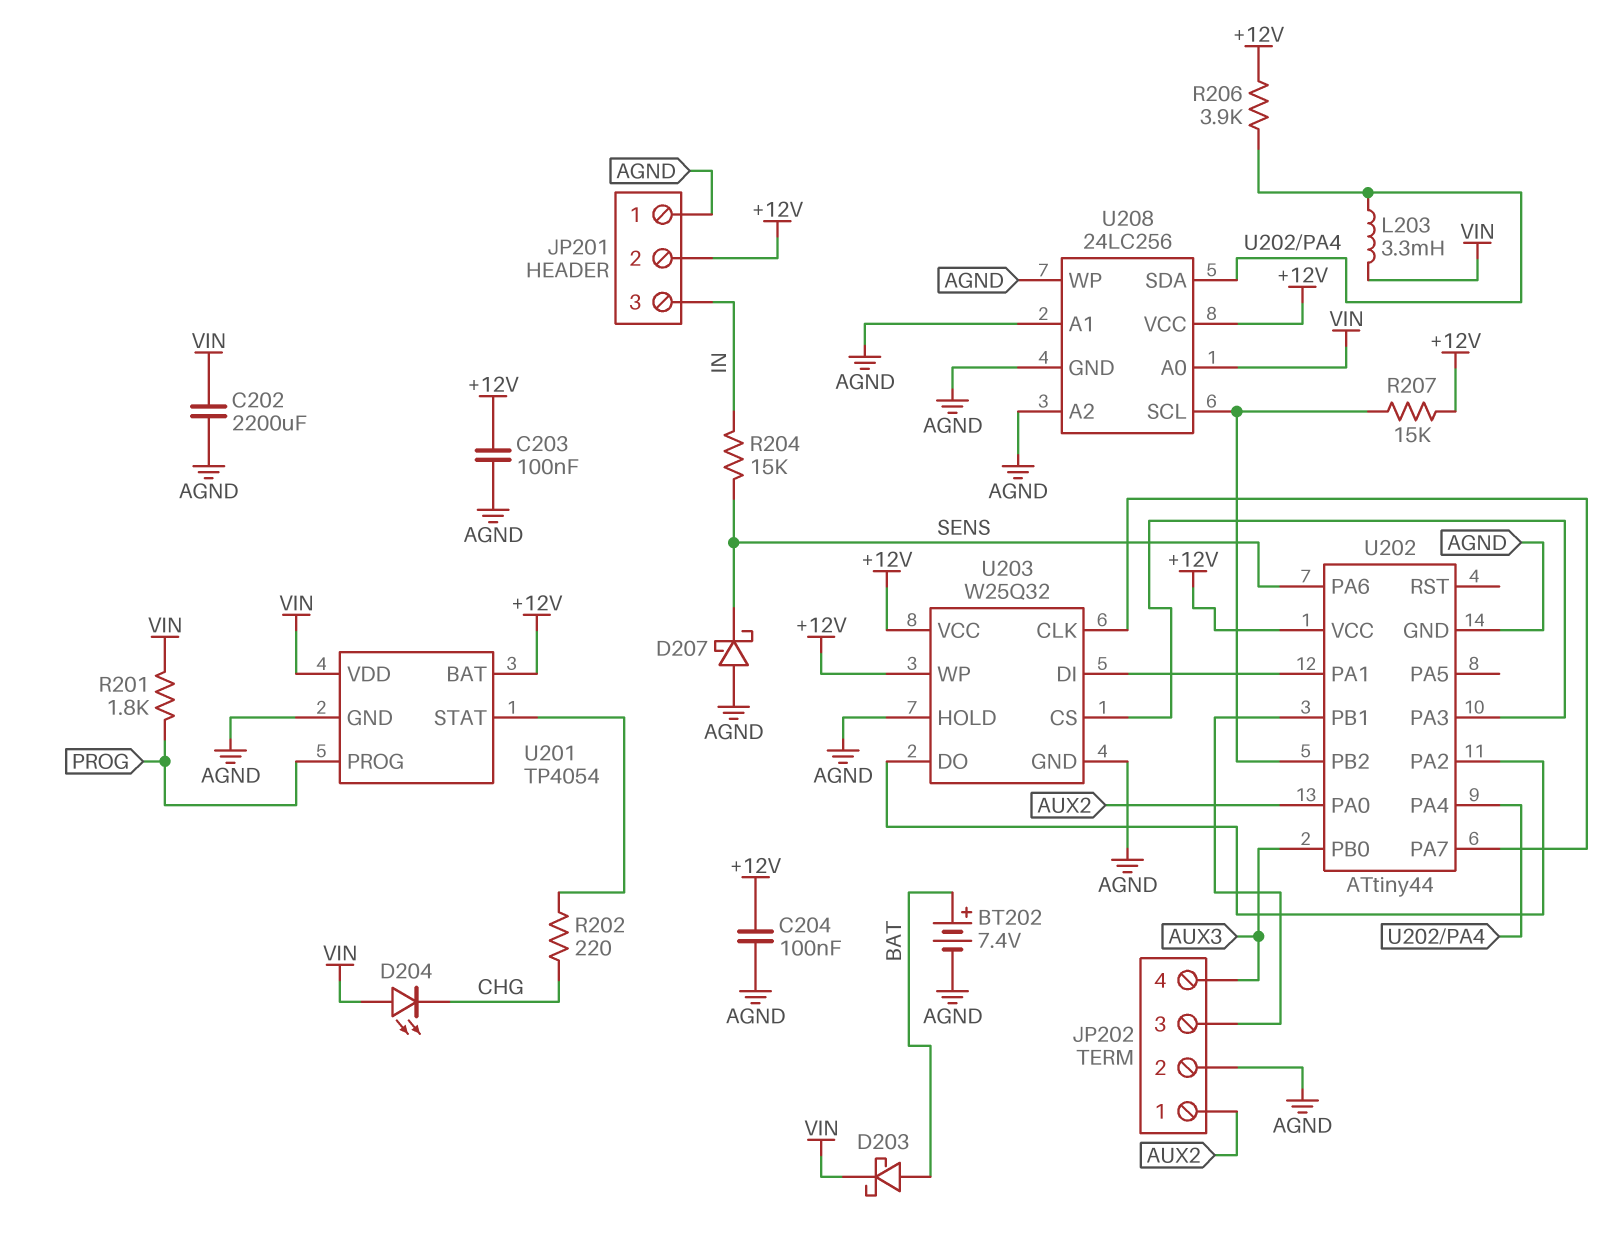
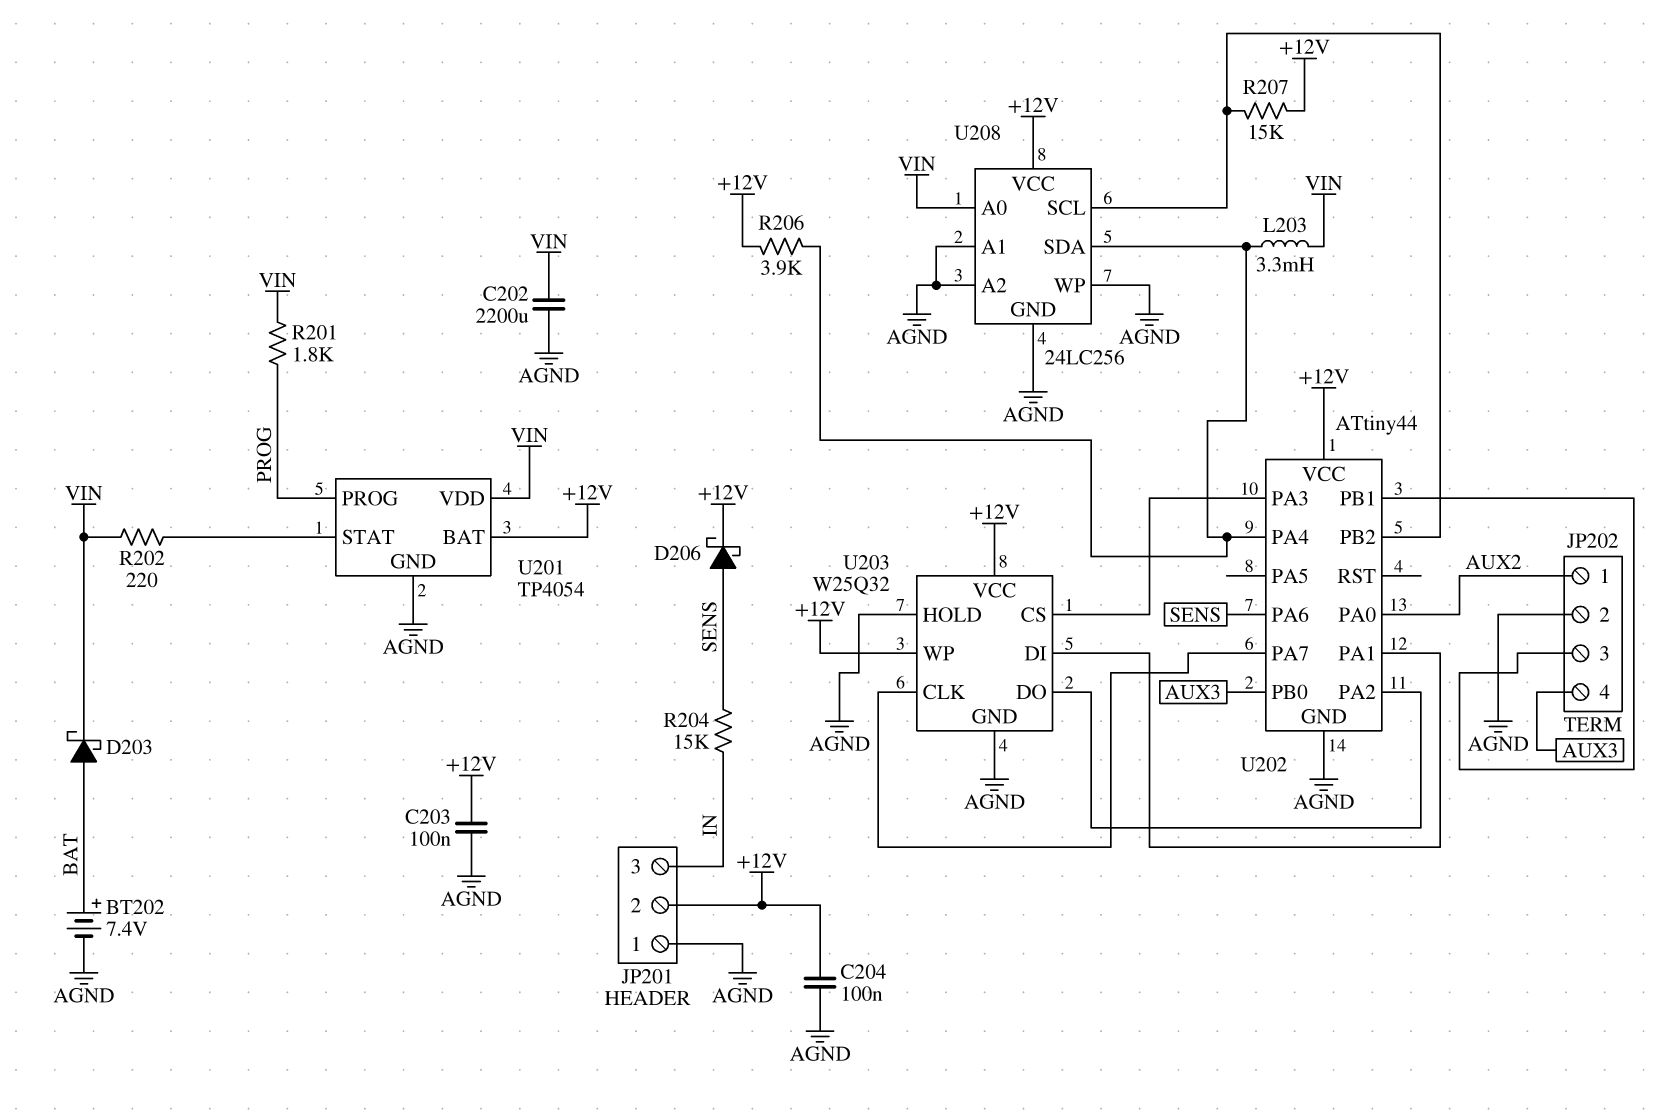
D204: LED (A VIN, K CHG) -> none
D206: none -> schottky (A SENS, K +12V)
D207: schottky (A AGND, K SENS) -> none
R202: 220 (CHG, U201/STAT) -> 220 (U201/STAT, VIN)

